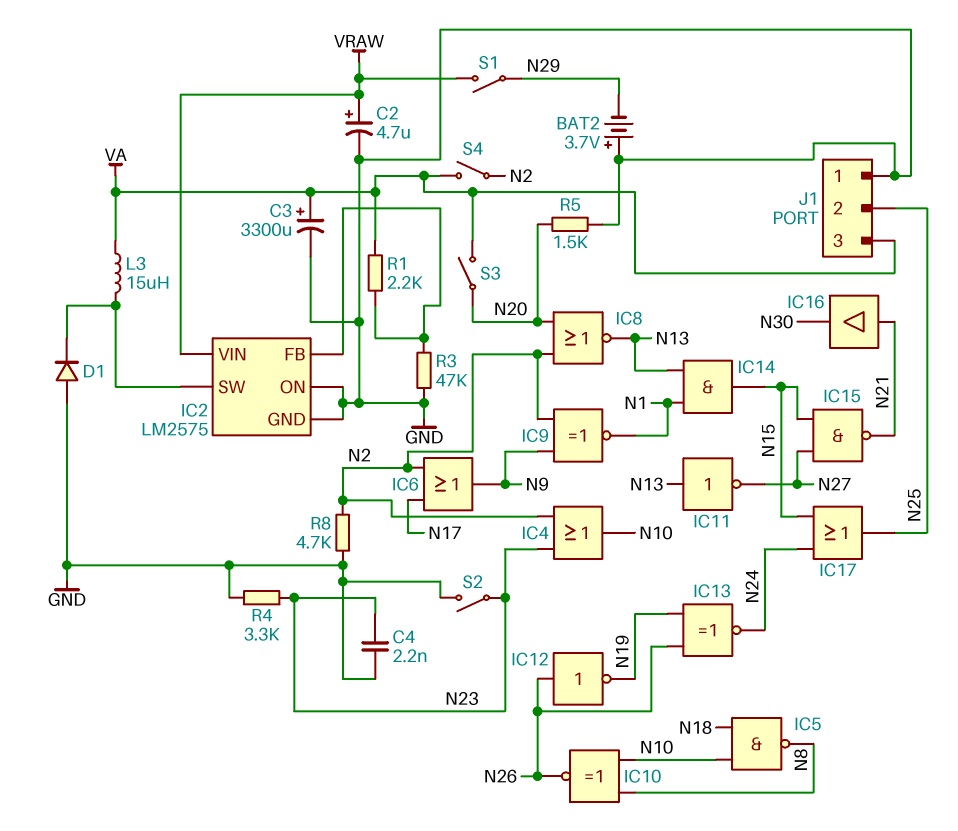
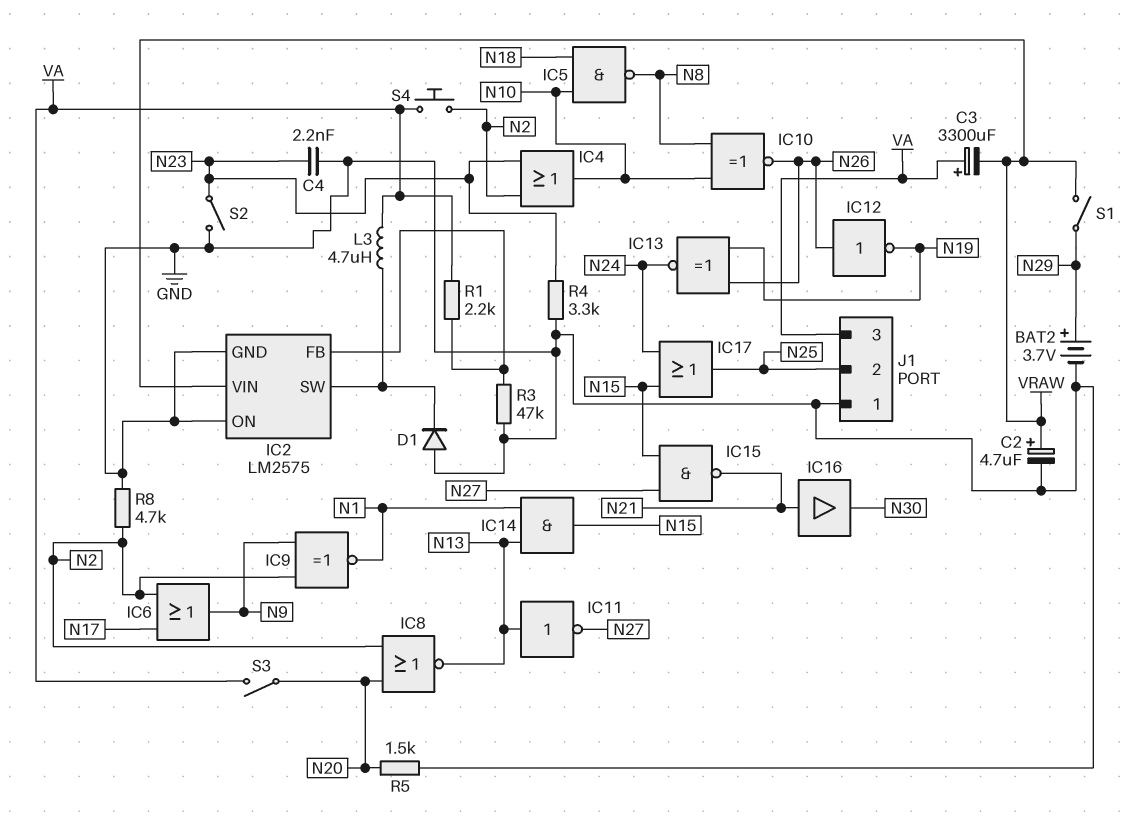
BAT2: 3.7V (plus GND, minus N29) -> 3.7V (plus N29, minus GND)
C3: 3300uF (plus VA, minus GND) -> 3300uF (plus VA, minus VRAW)
L3: 15uH (IC2/SW, VA) -> 4.7uH (IC2/SW, VA)
S4: switch (N2, VA) -> button (N2, VA)

